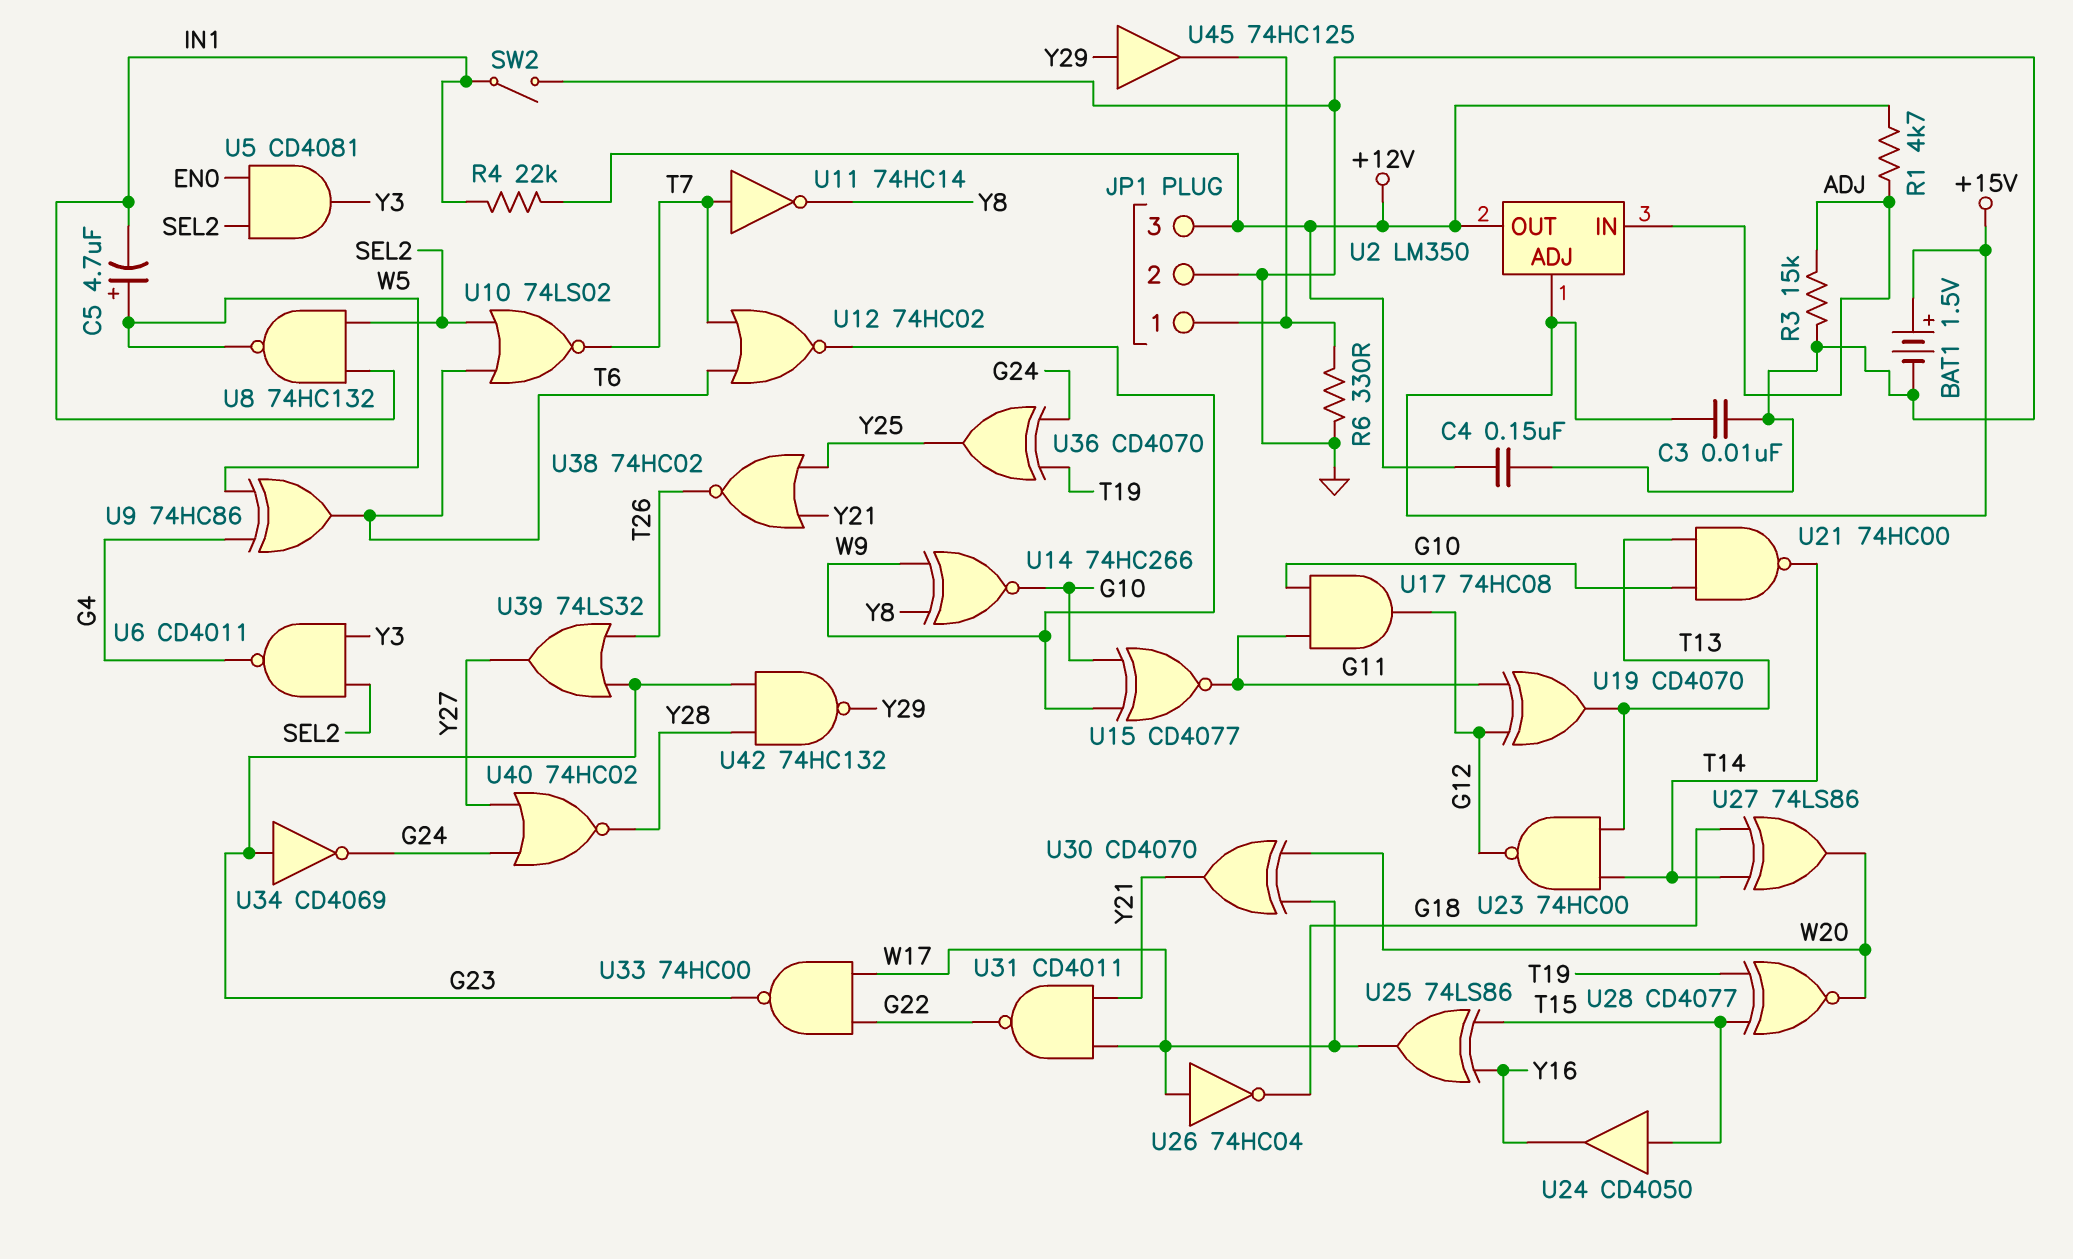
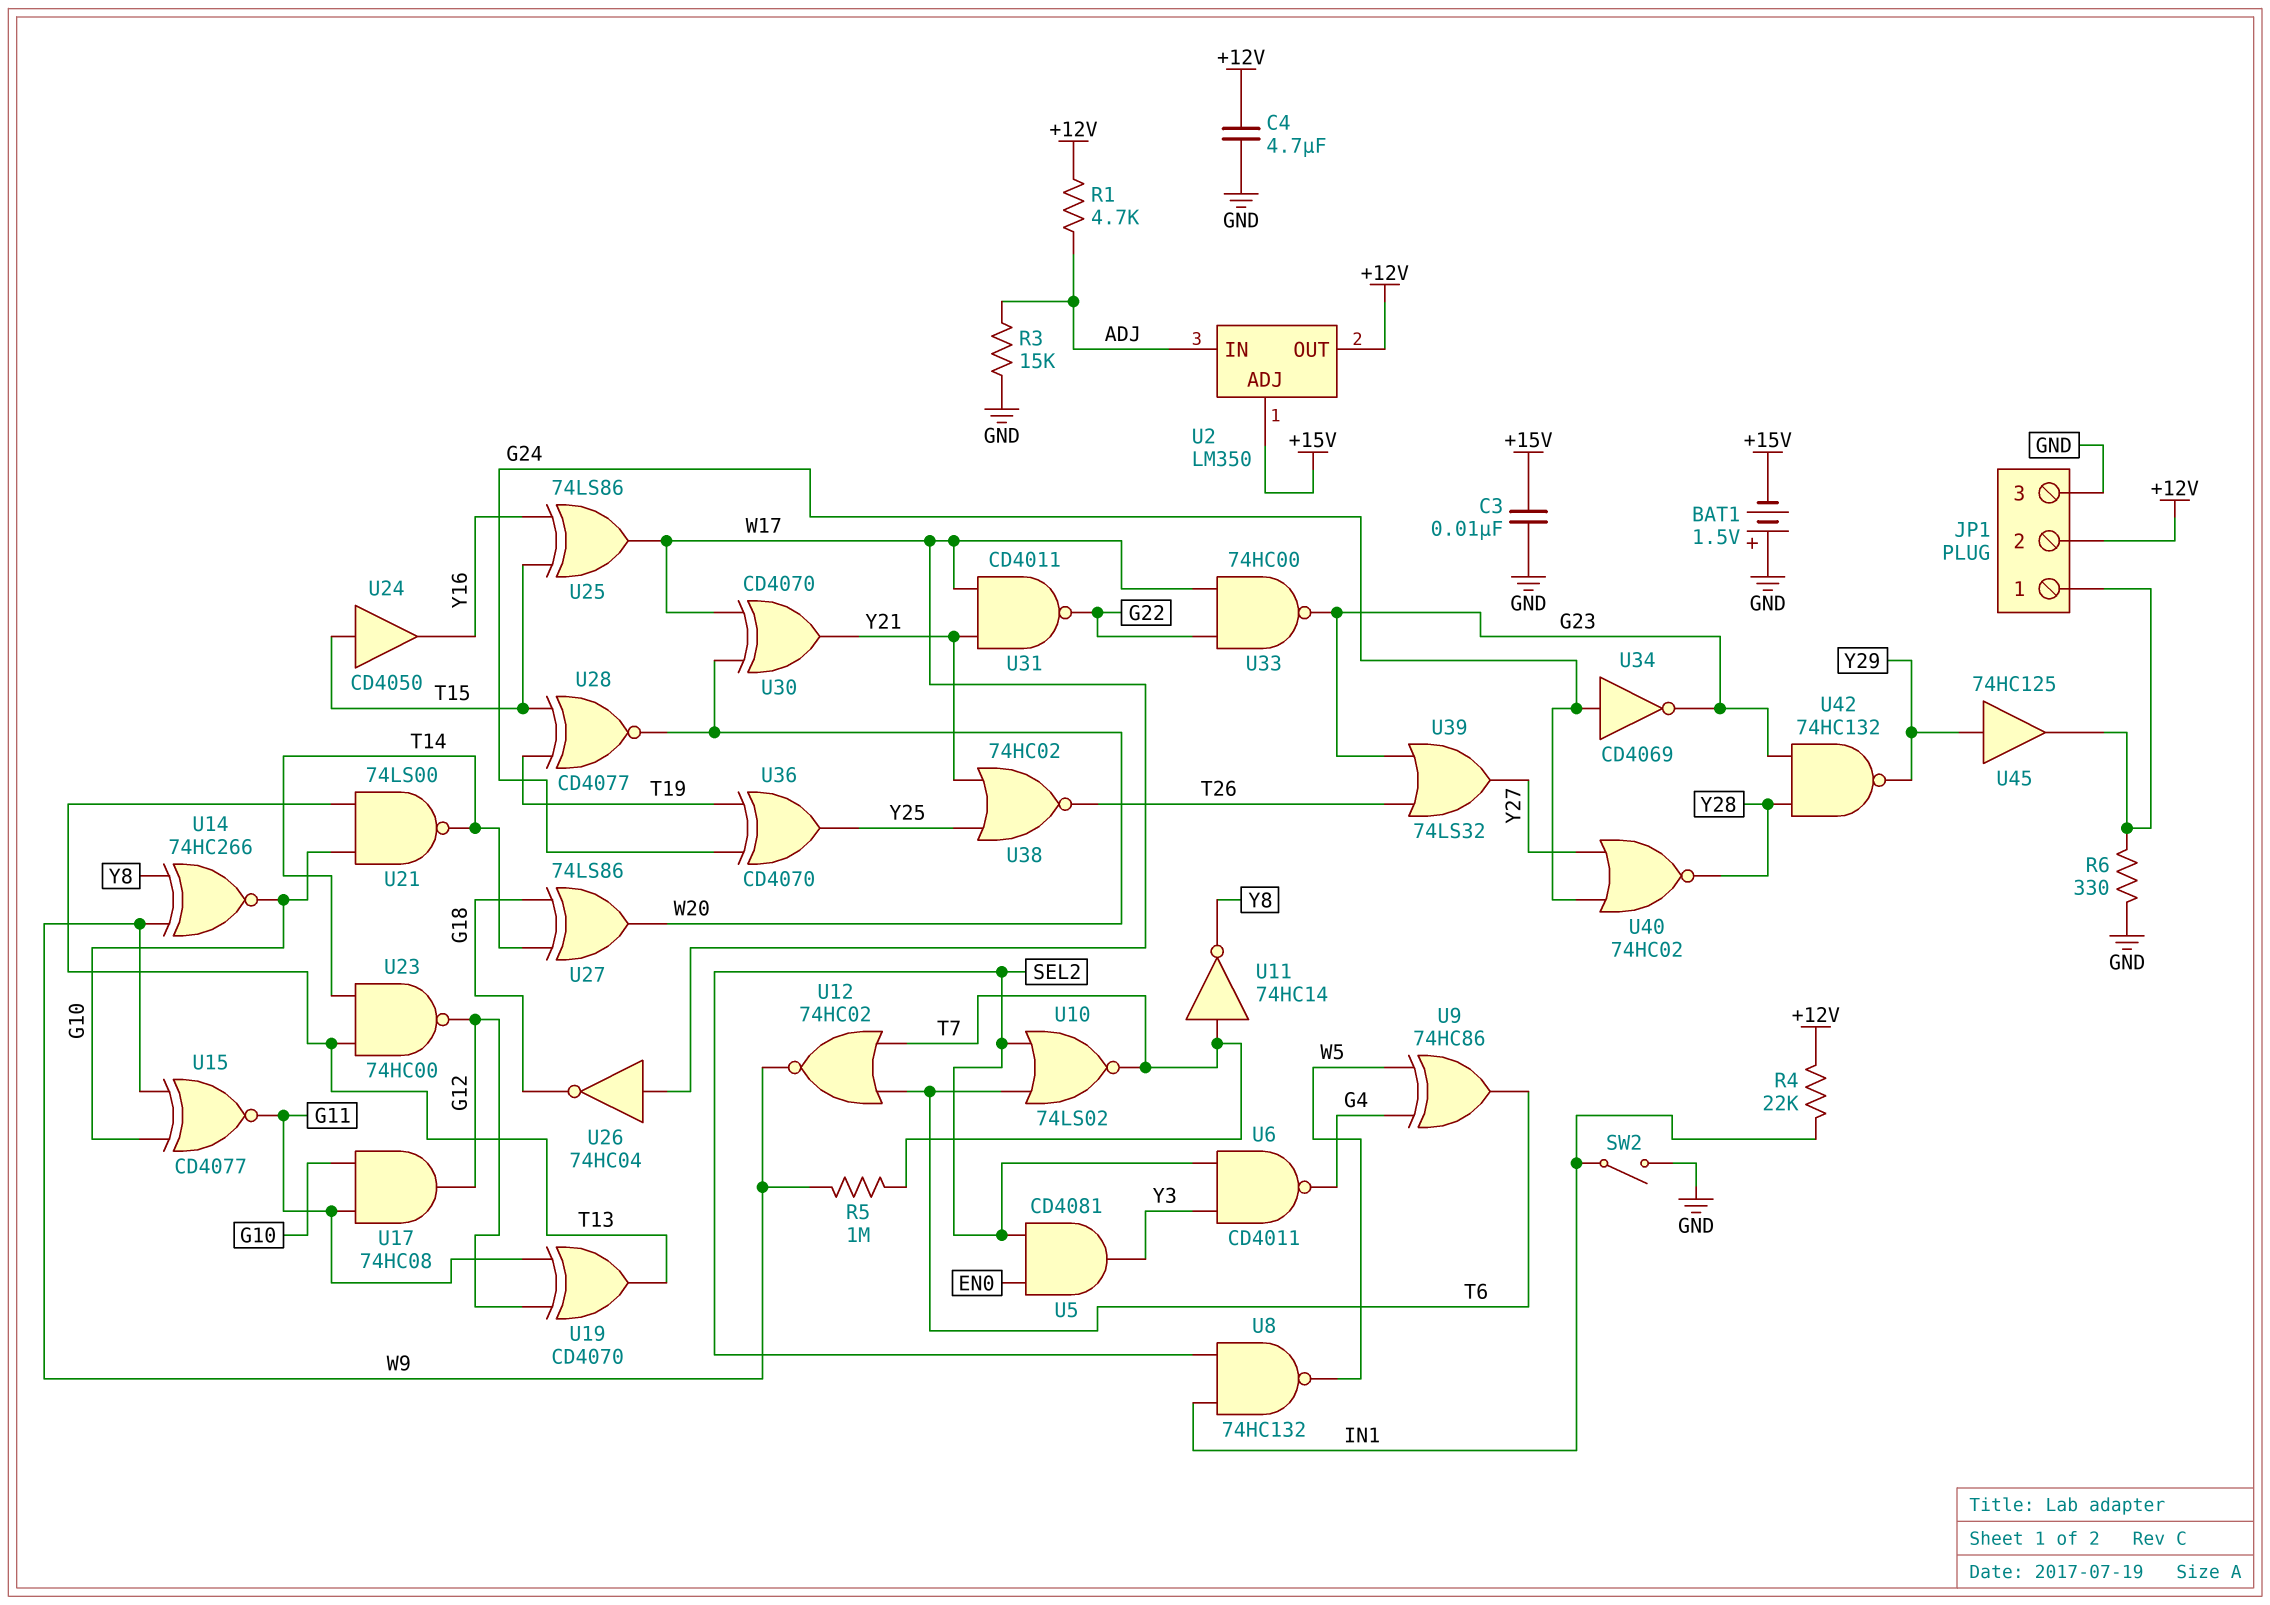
BAT1: 1.5V (plus +15V, minus GND) -> 1.5V (plus GND, minus +15V)
C4: 150nF (+12V, GND) -> 4.7uF (+12V, GND)
C5: 4.7uF (plus W5, minus IN1) -> none
JP1 pin 2: GND -> +12V
JP1 pin 3: +12V -> GND
R5: none -> 1M (T7, W9)
U21: NAND 74HC00 (in G10, in T13, out T14) -> NAND 74LS00 (in G10, in T13, out T14)
U34: NOT CD4069 (in G23, out G24) -> NOT CD4069 (in G24, out G23)

